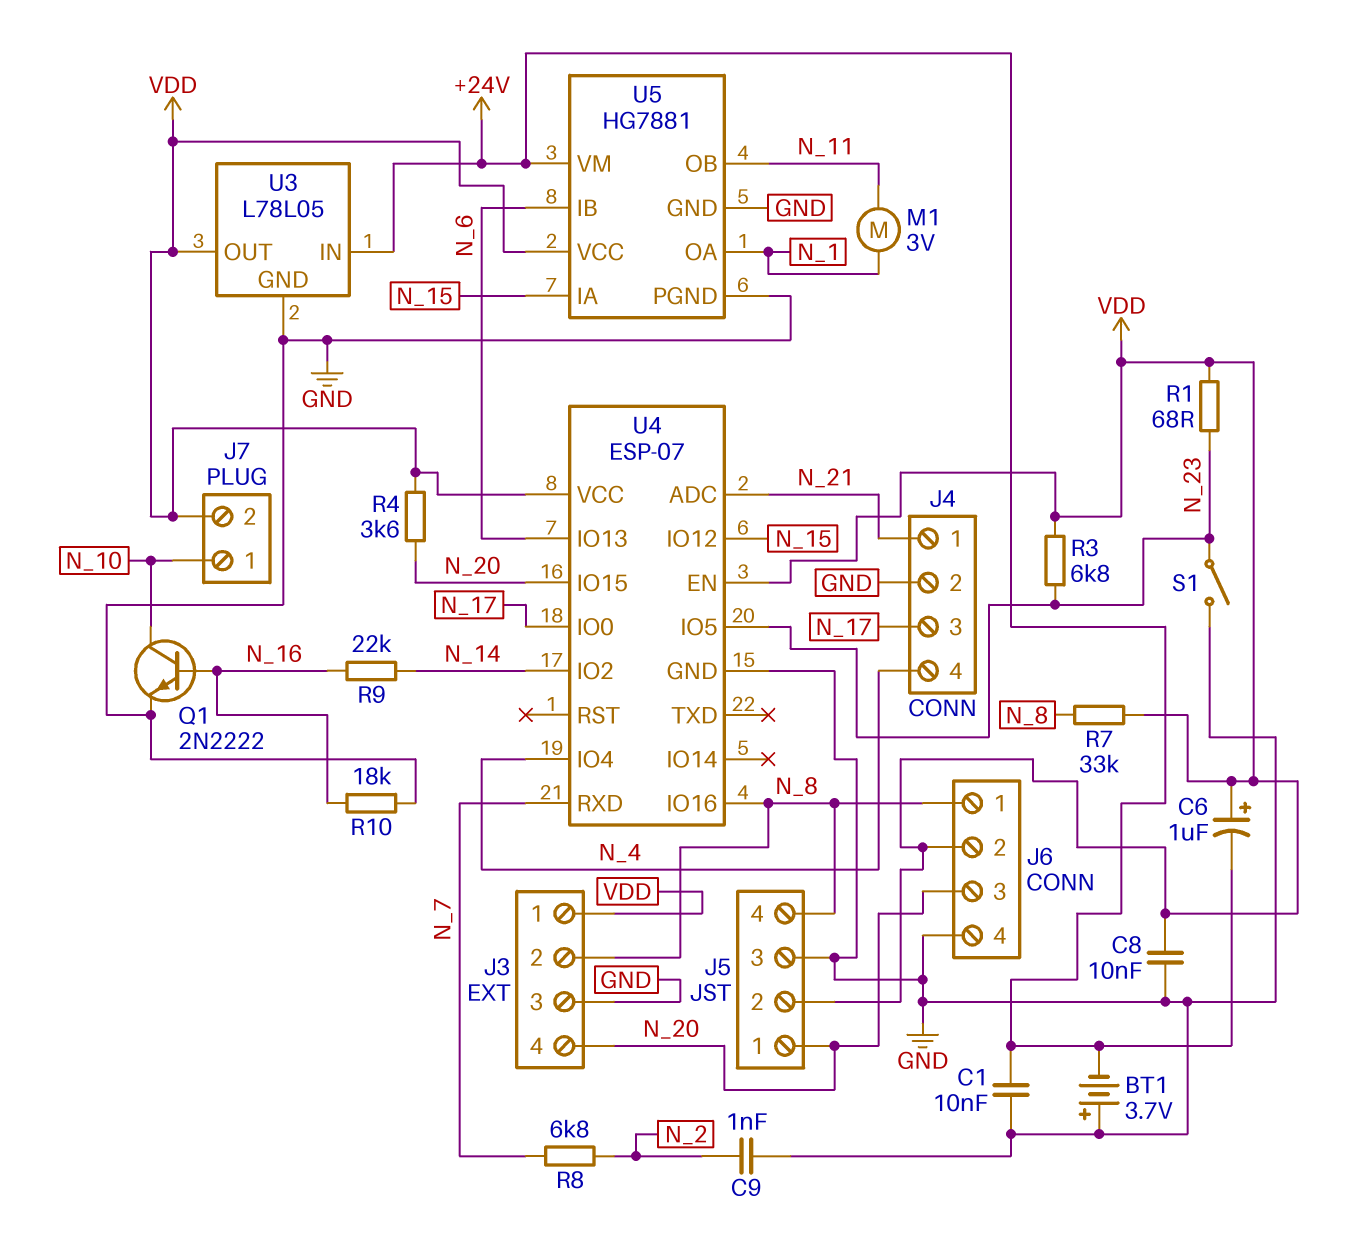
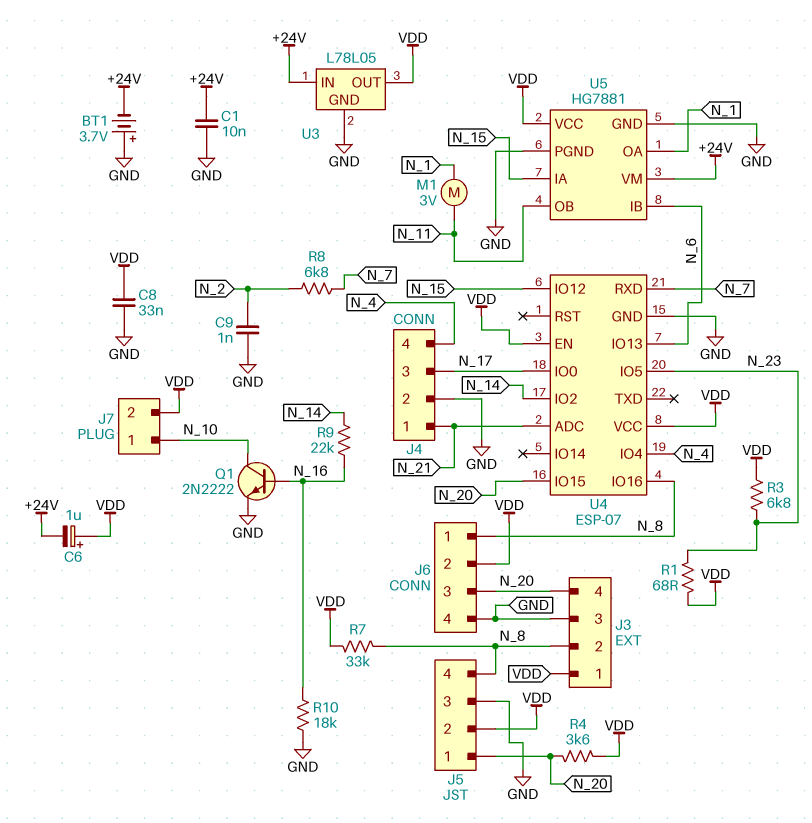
C8: 10nF (GND, VDD) -> 33nF (GND, VDD)
S1: switch (GND, N_23) -> none

